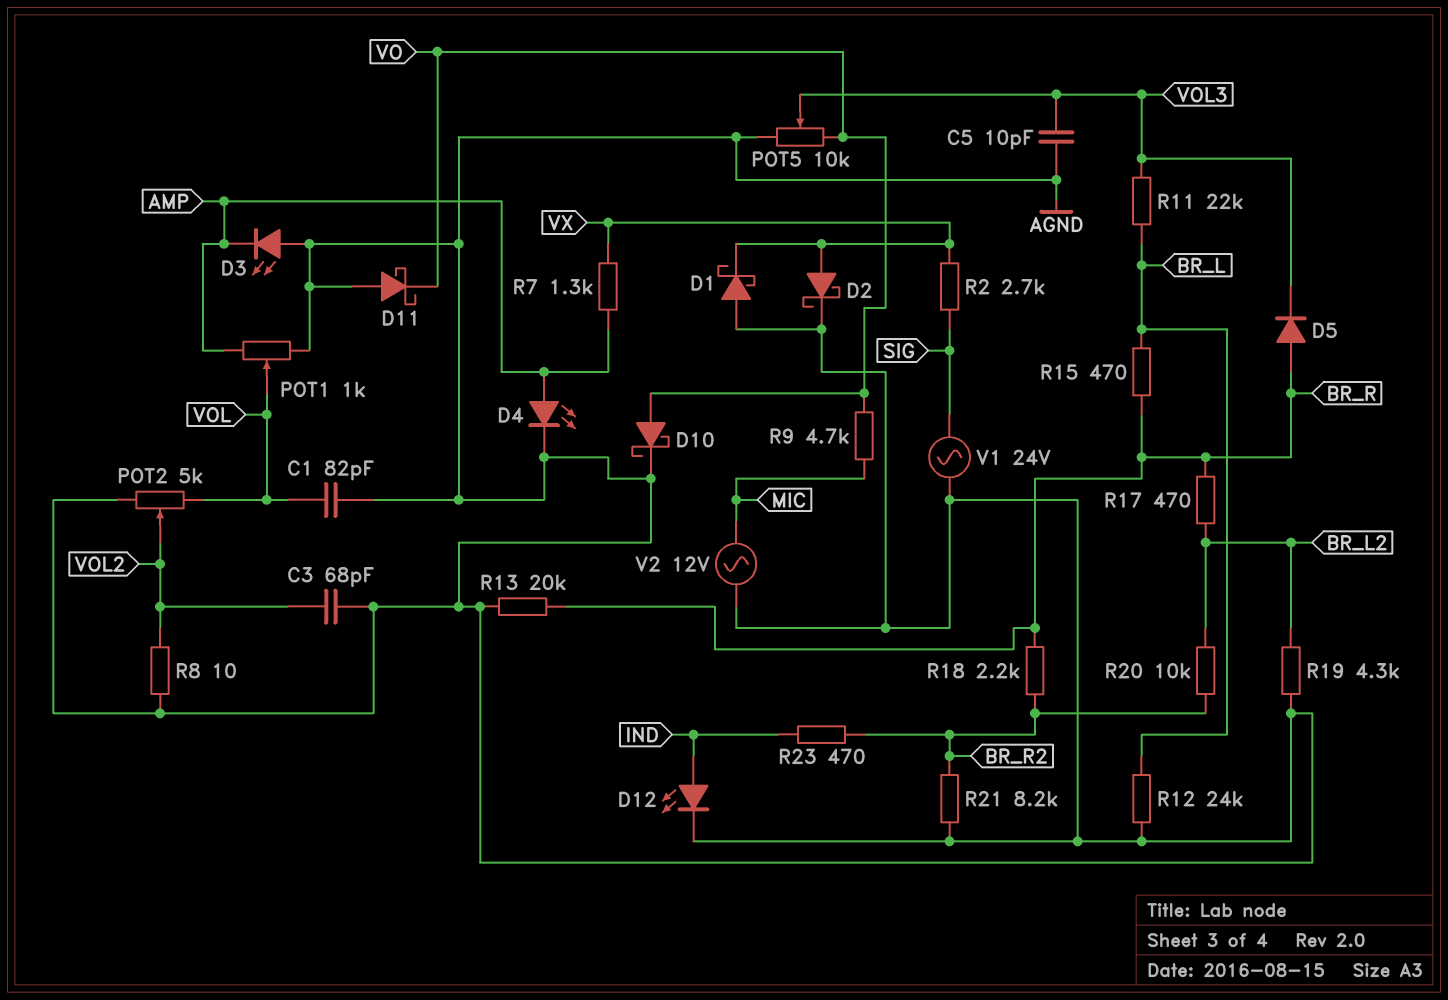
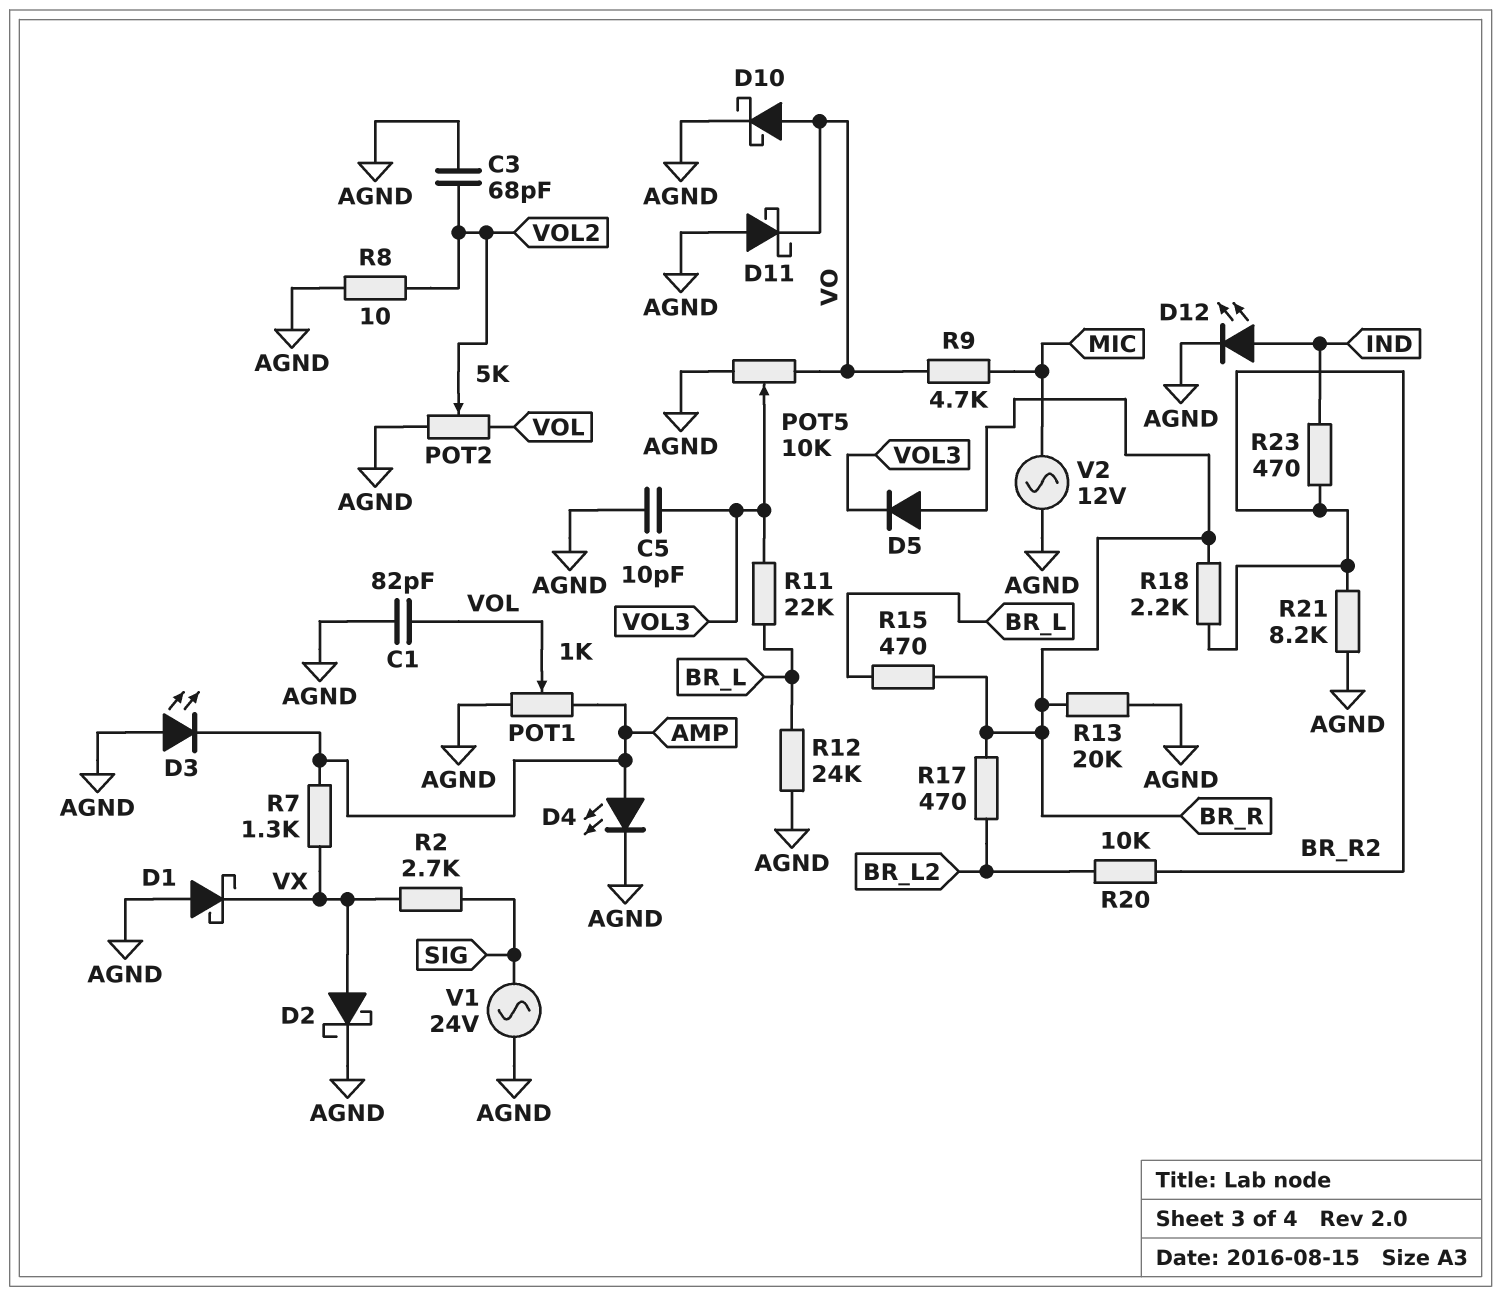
R19: 4.3k (AGND, BR_L2) -> none

